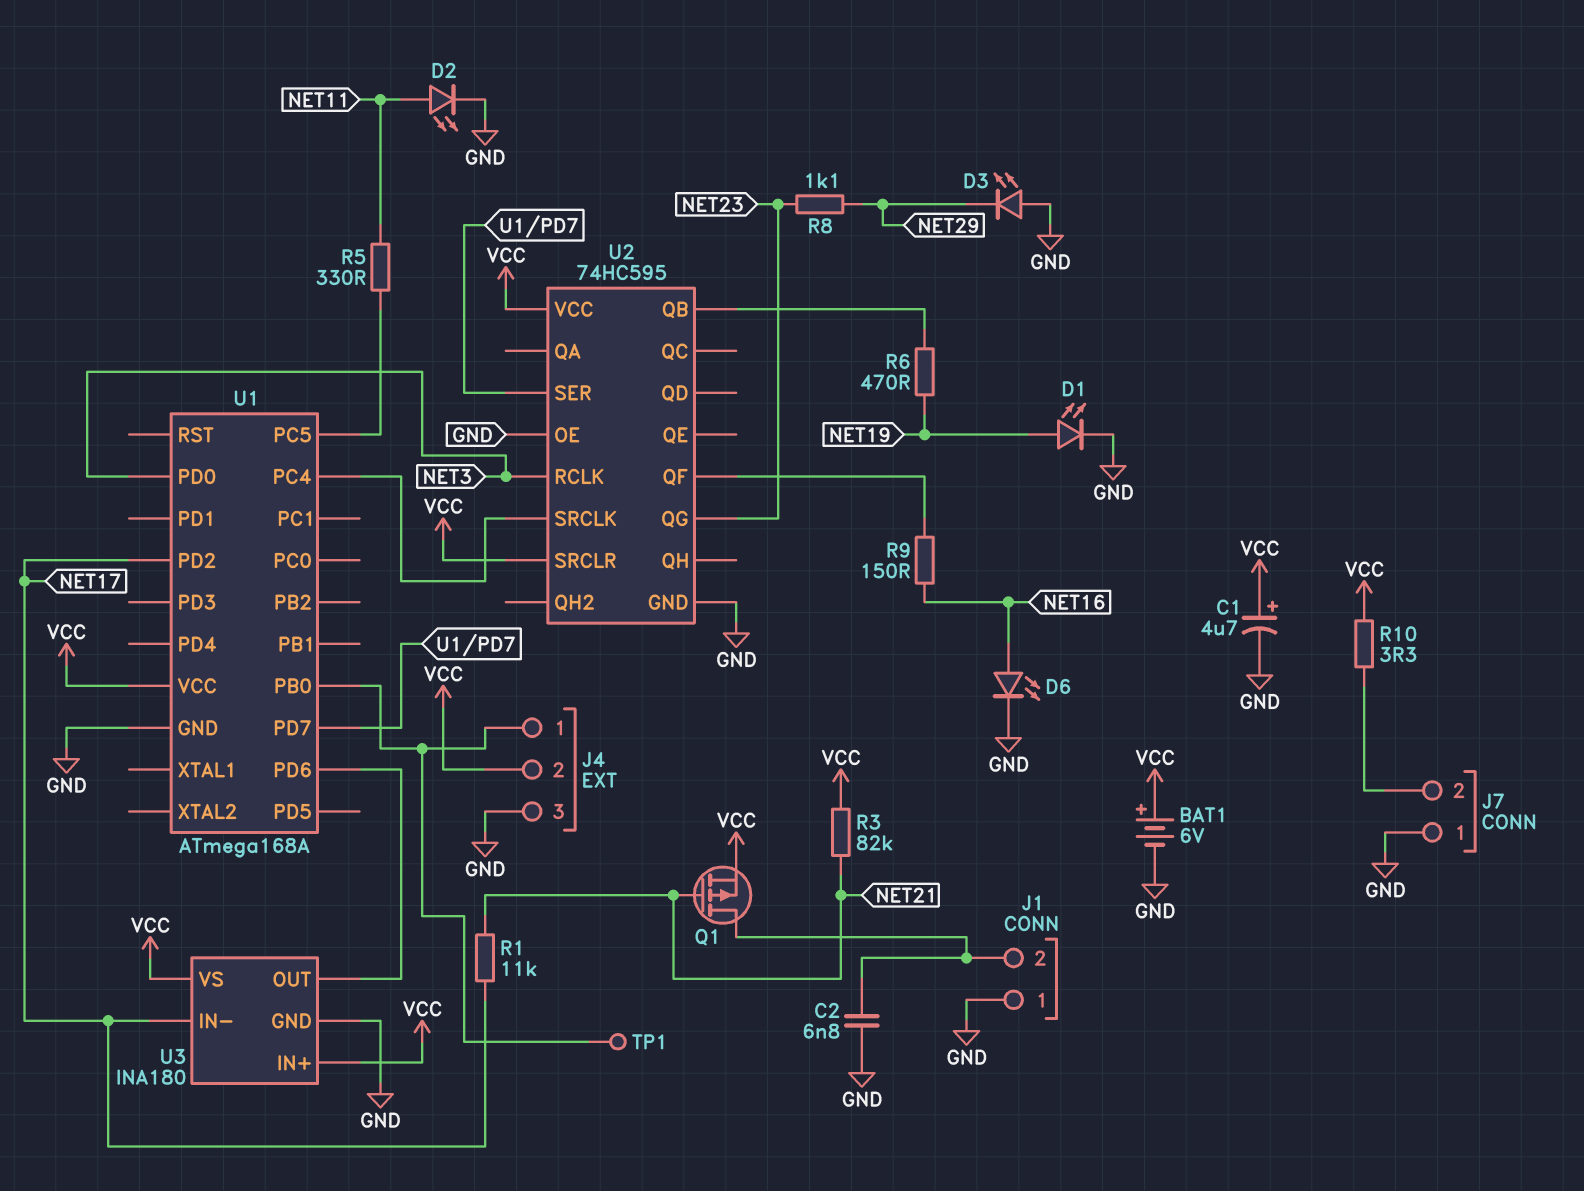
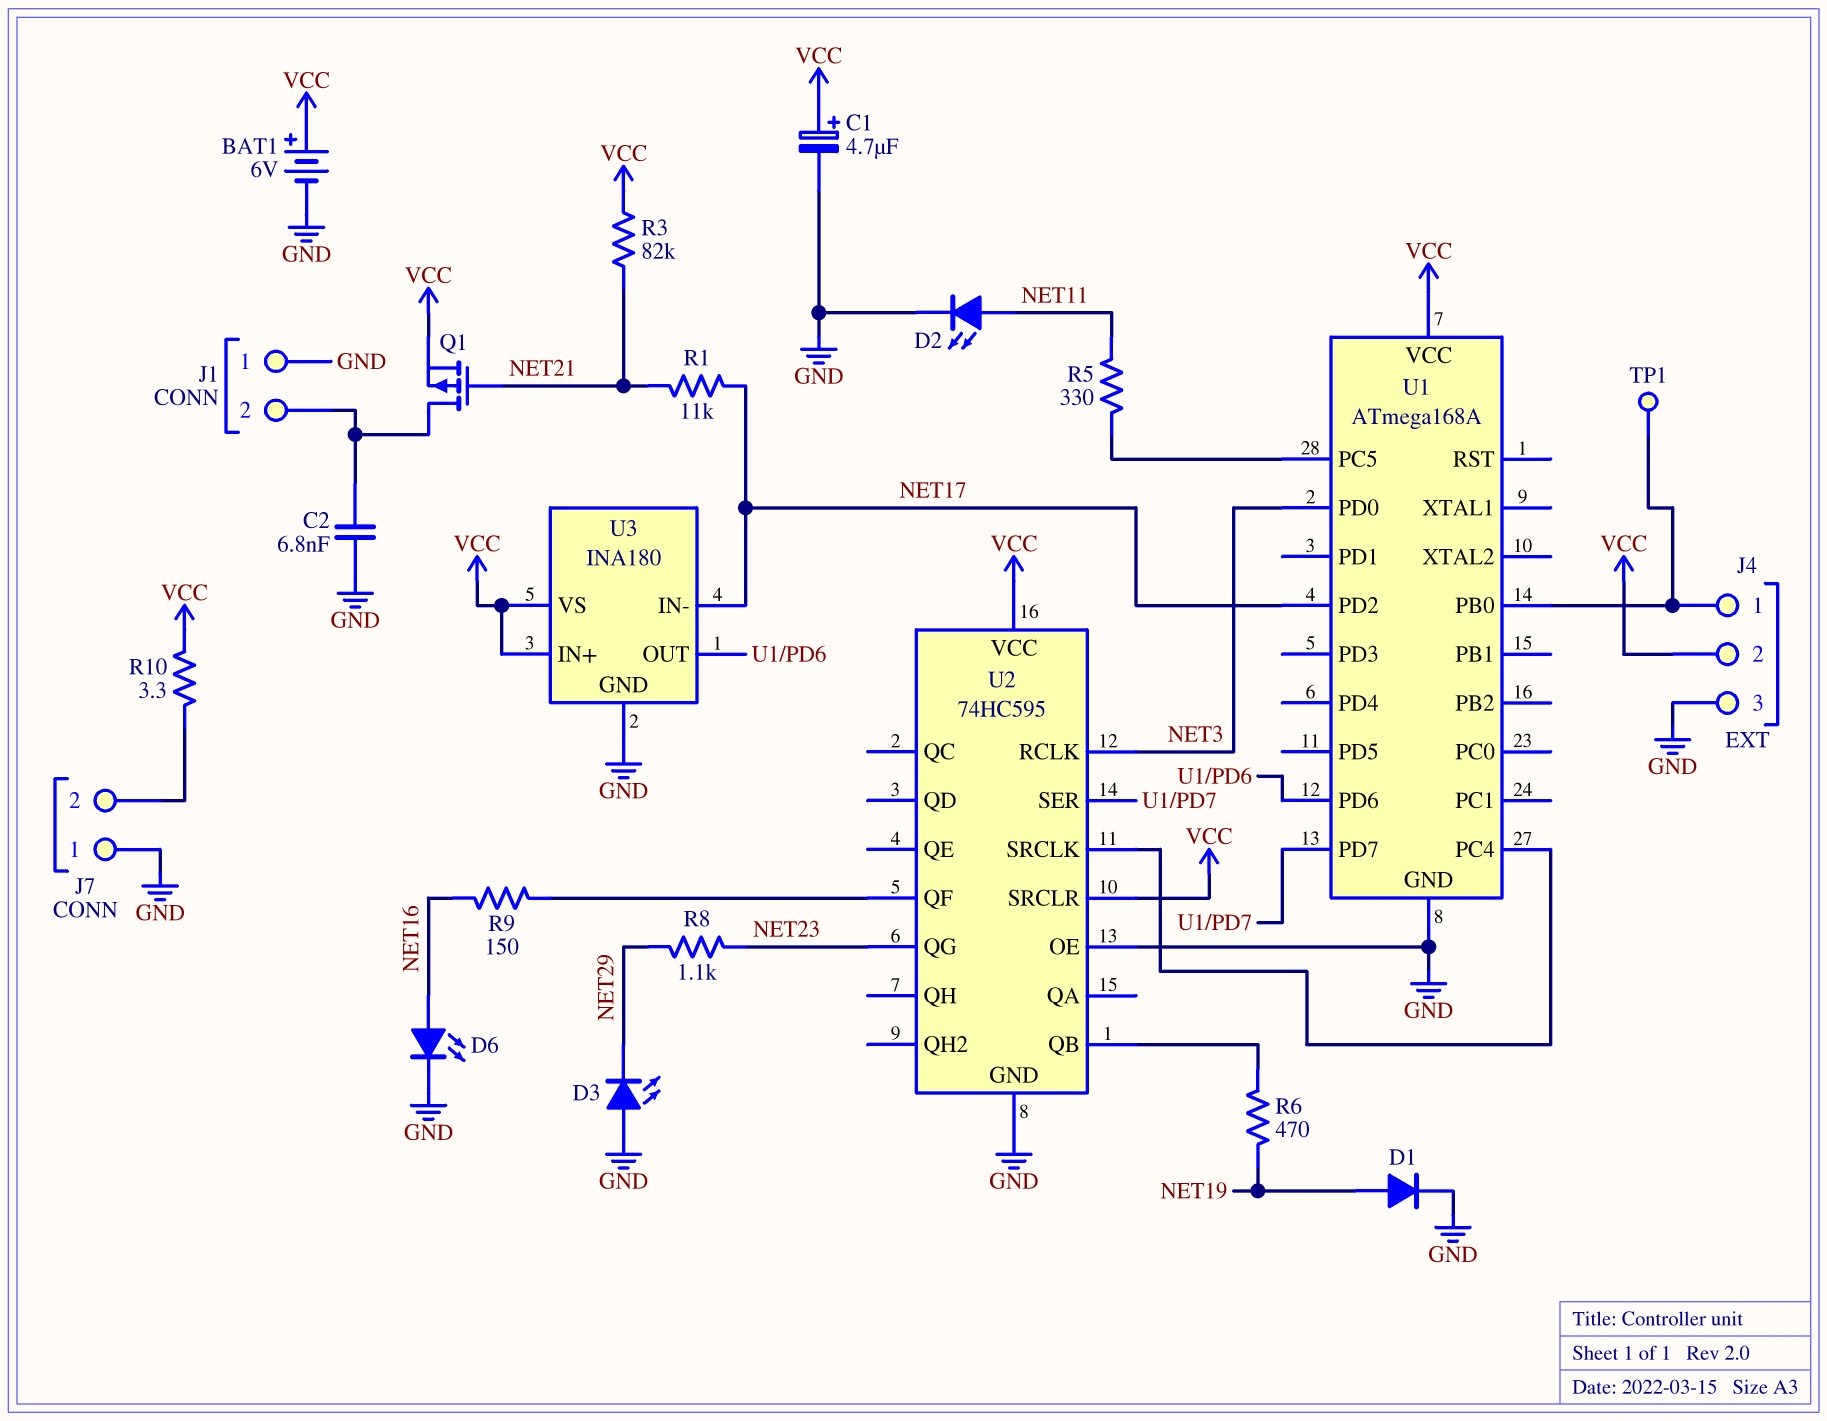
D1: LED (A NET19, K GND) -> diode (A NET19, K GND)

